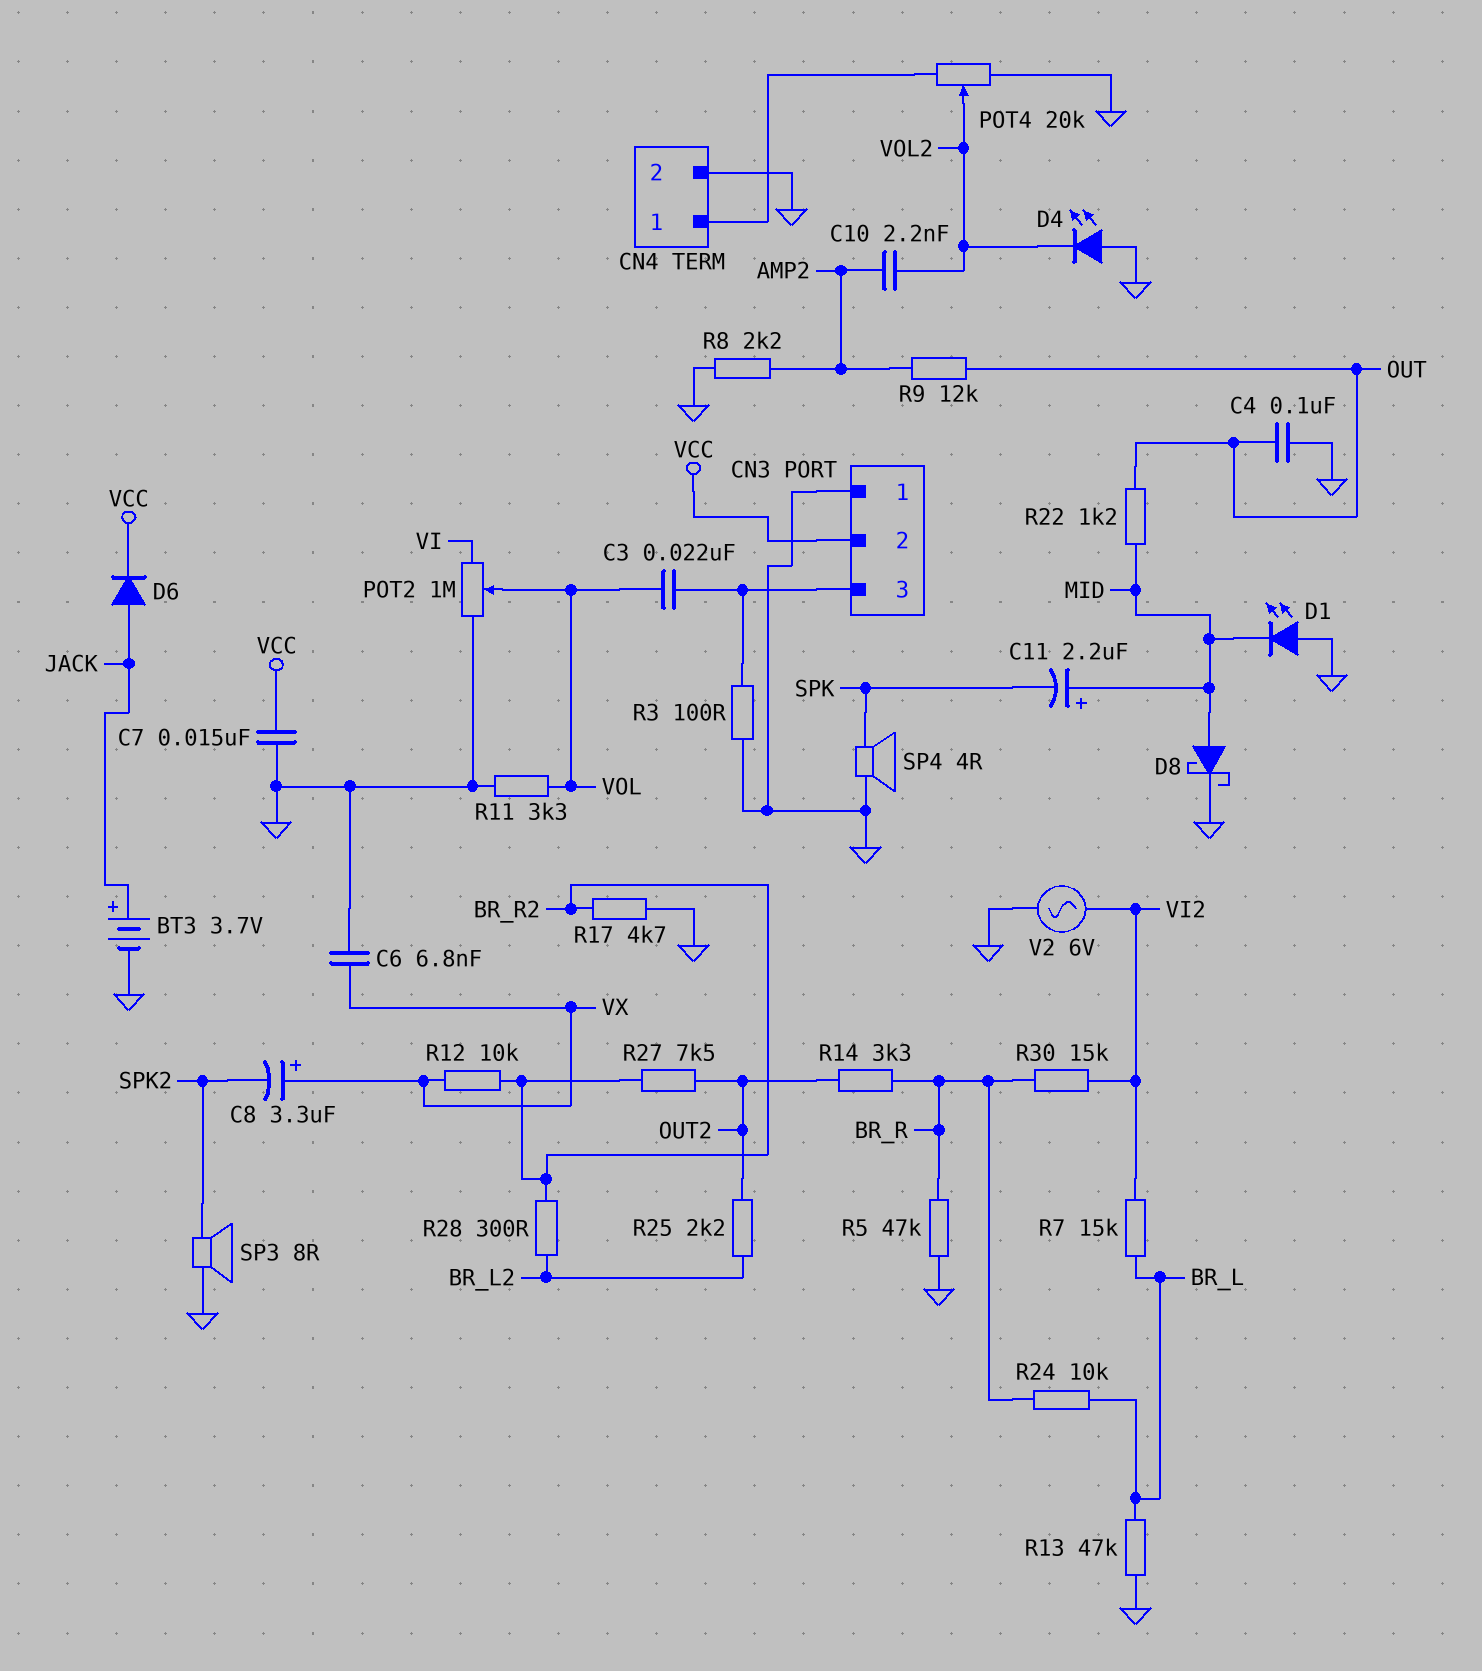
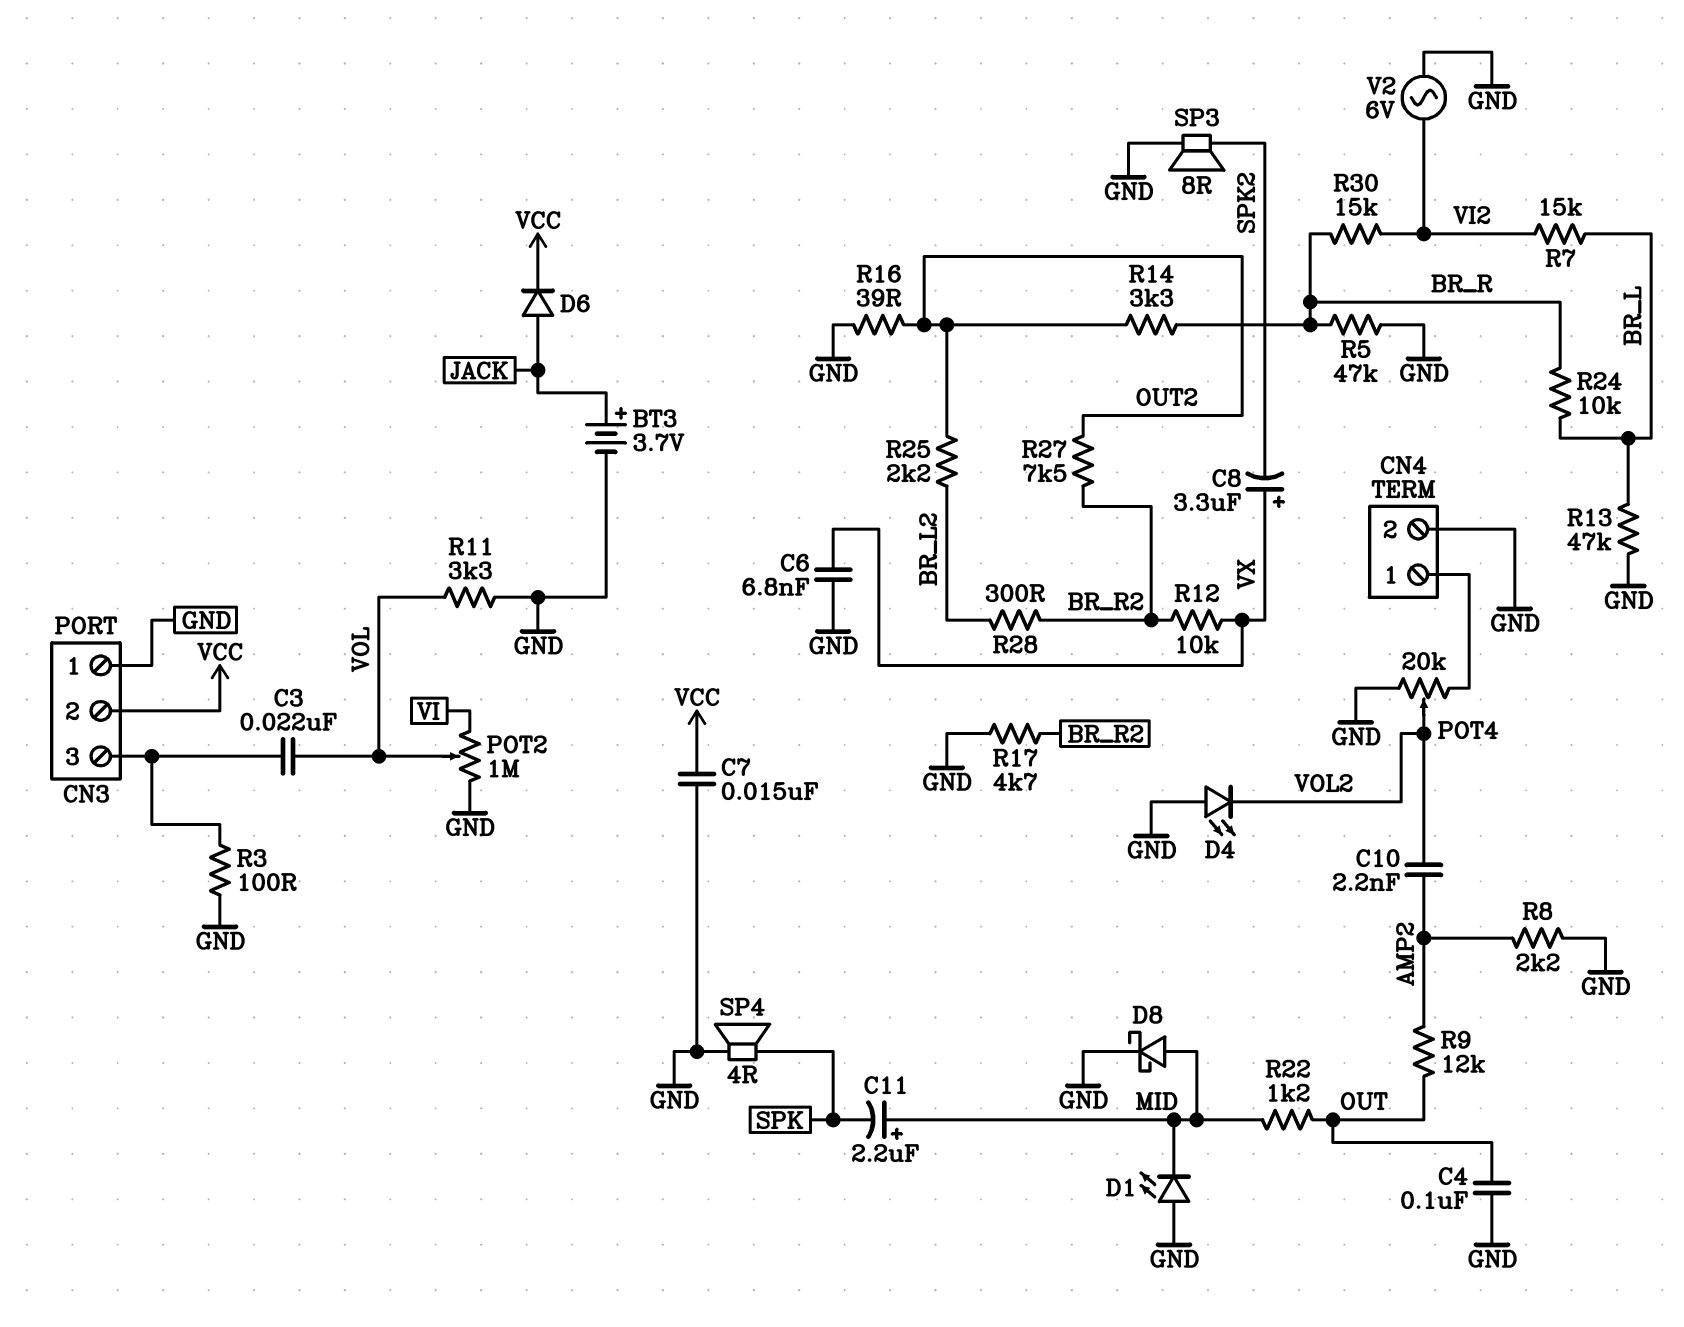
R16: none -> 39 (GND, OUT2)

